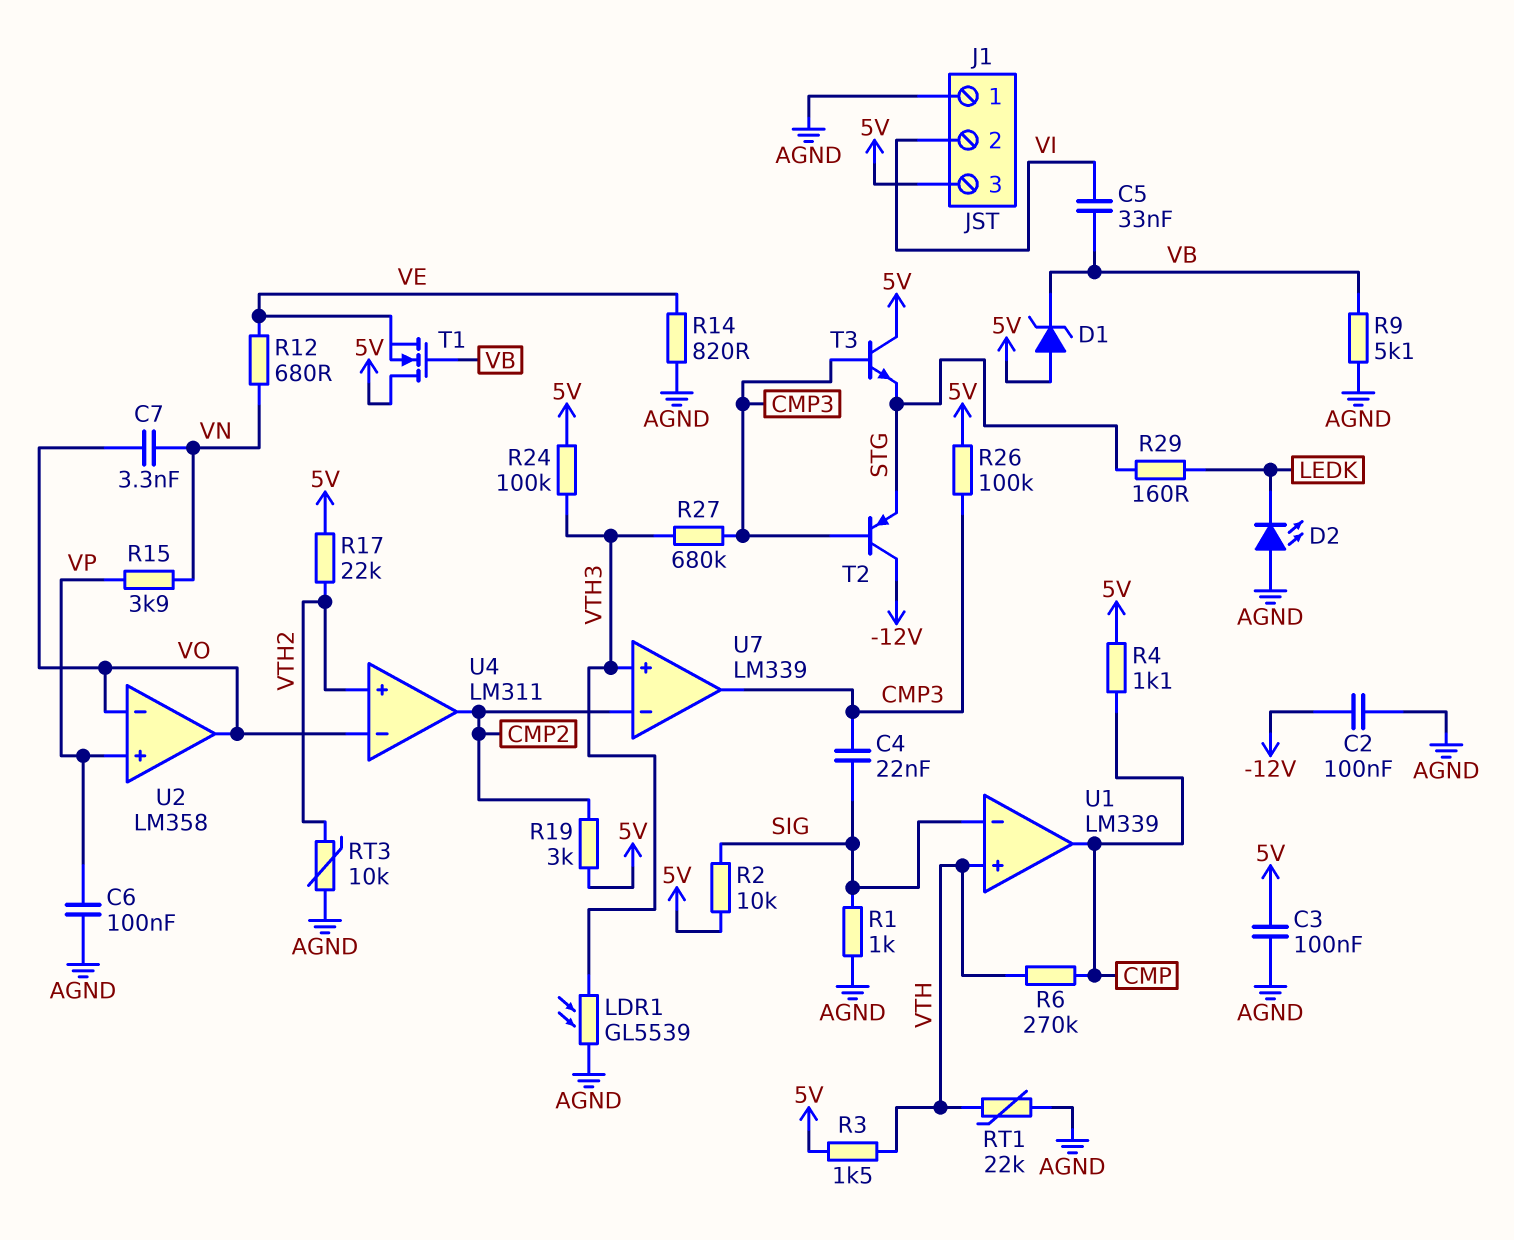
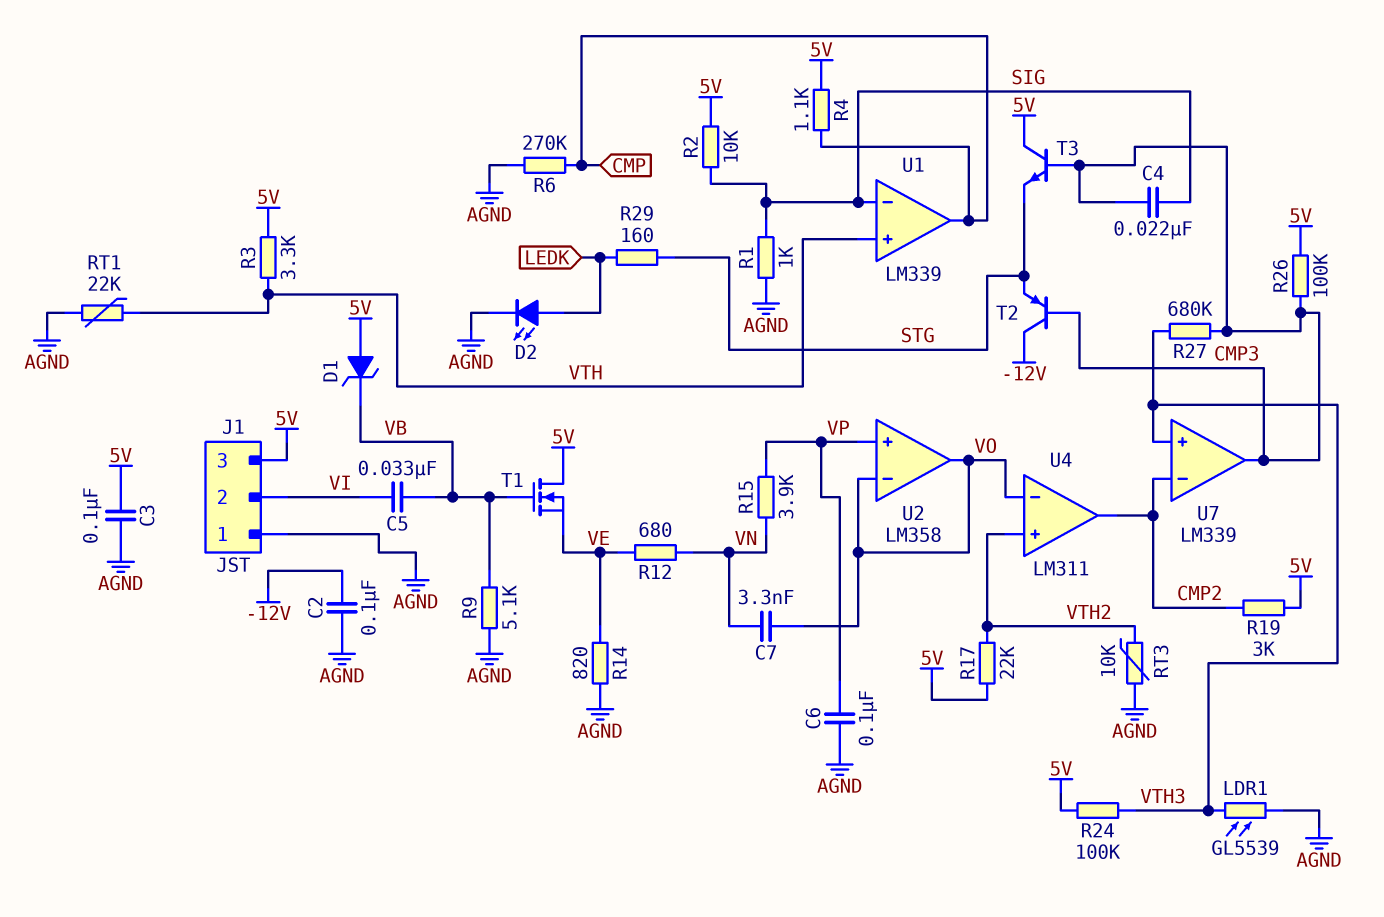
D2: LED (A AGND, K LEDK) -> LED (A LEDK, K AGND)
R3: 1.5k (5V, VTH) -> 3.3k (5V, VTH)
R6: 270k (CMP, VTH) -> 270k (AGND, CMP)

